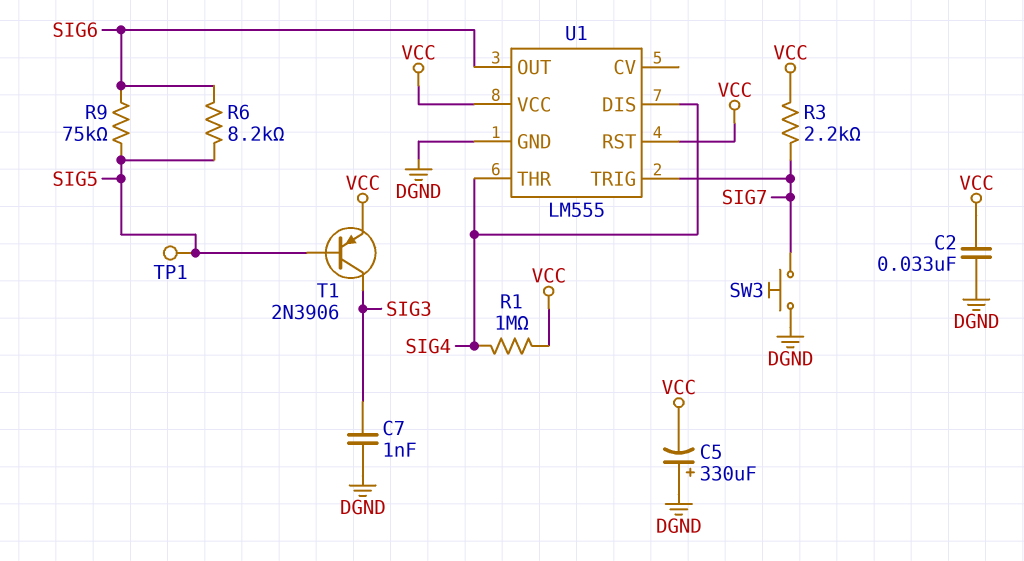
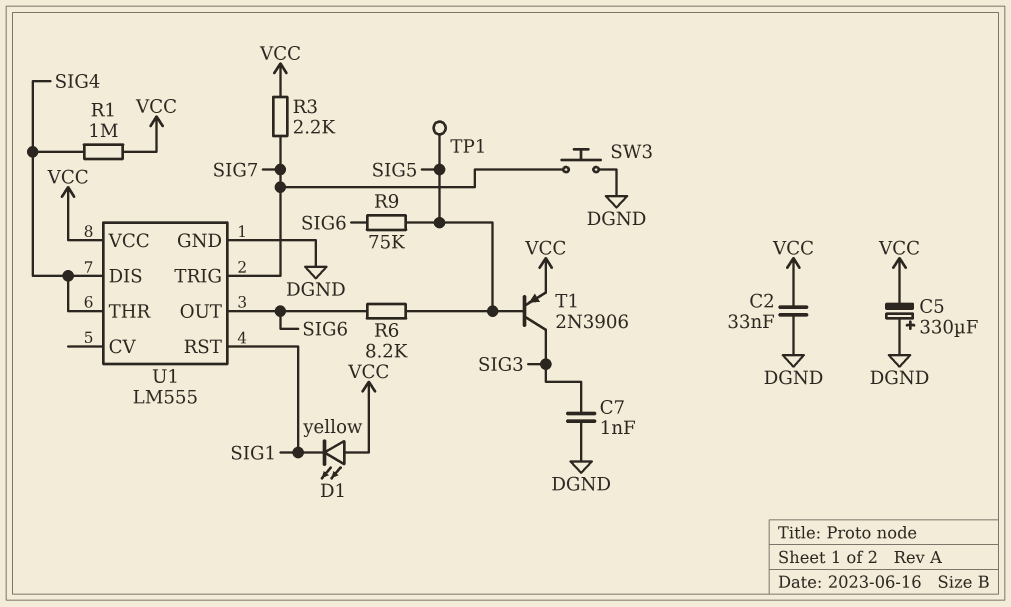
D1: none -> LED yellow (A VCC, K SIG1)
U1 pin RST: VCC -> SIG1

